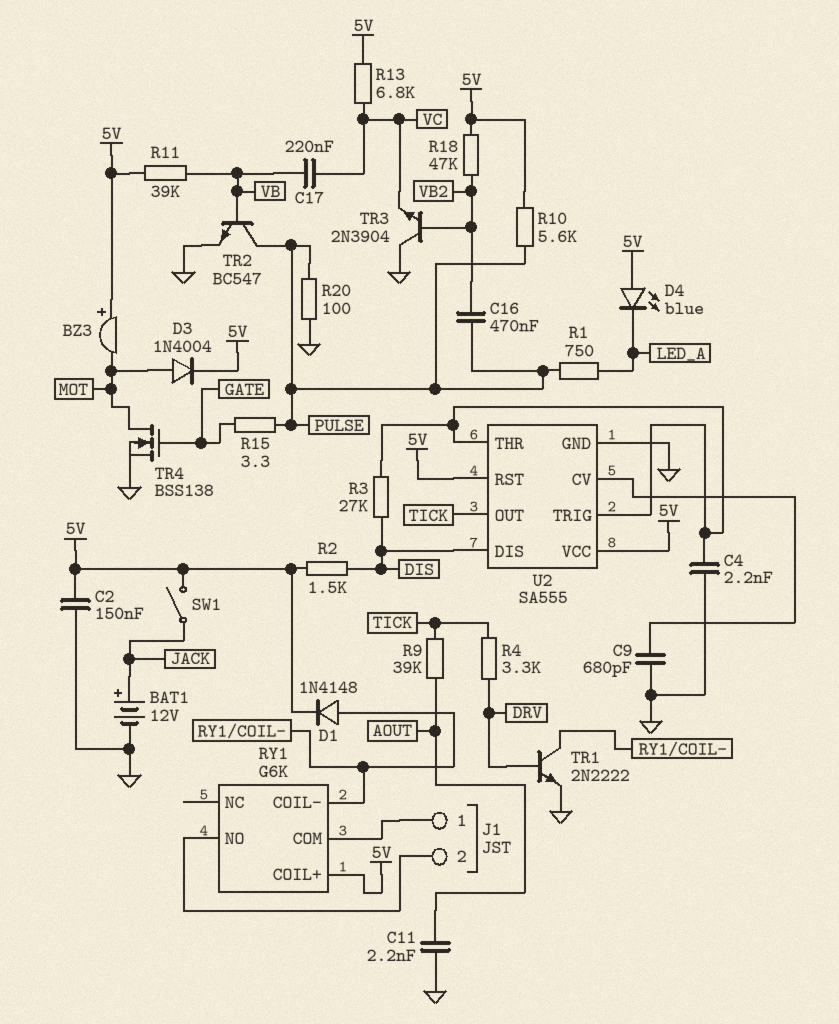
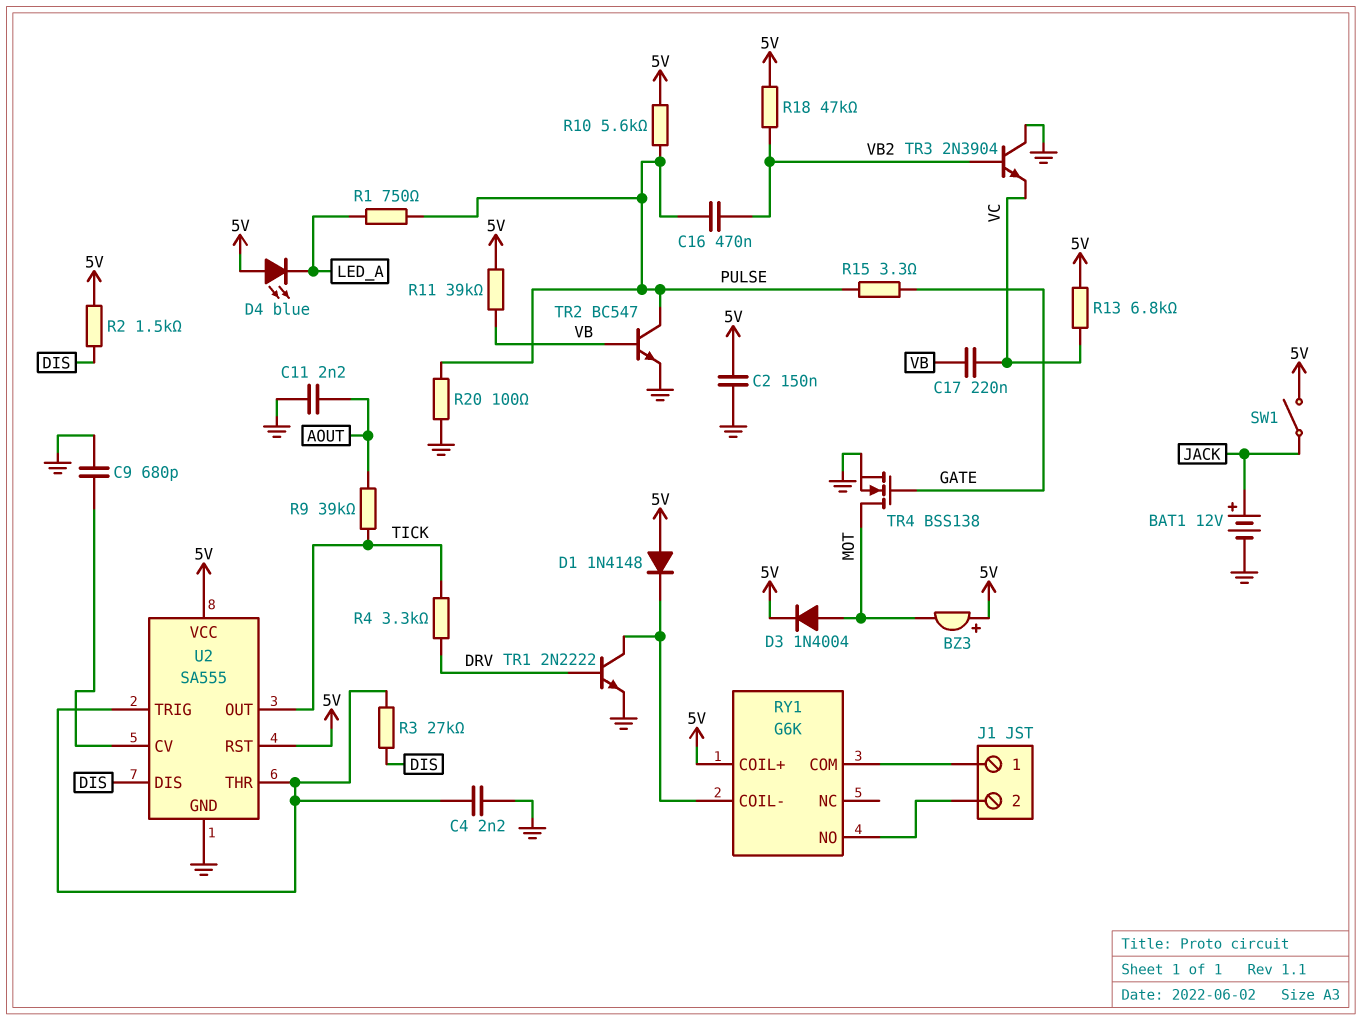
D1: diode 1N4148 (A RY1/COIL-, K 5V) -> diode 1N4148 (A 5V, K RY1/COIL-)

